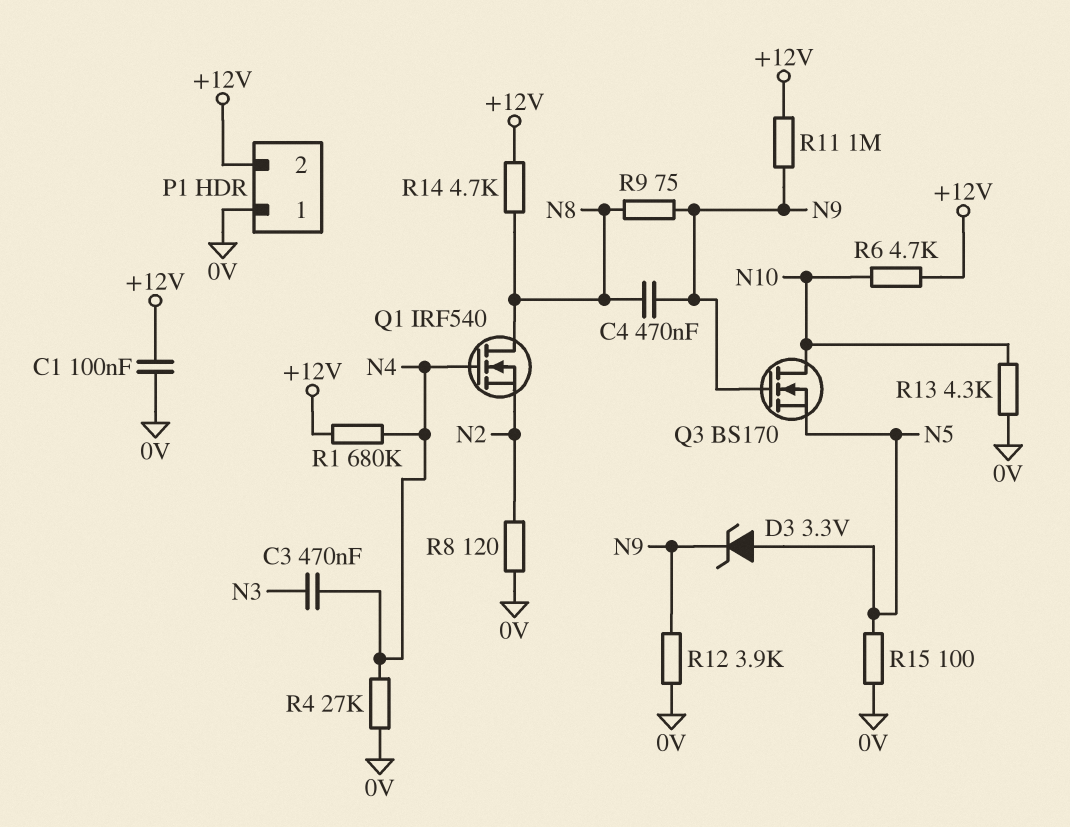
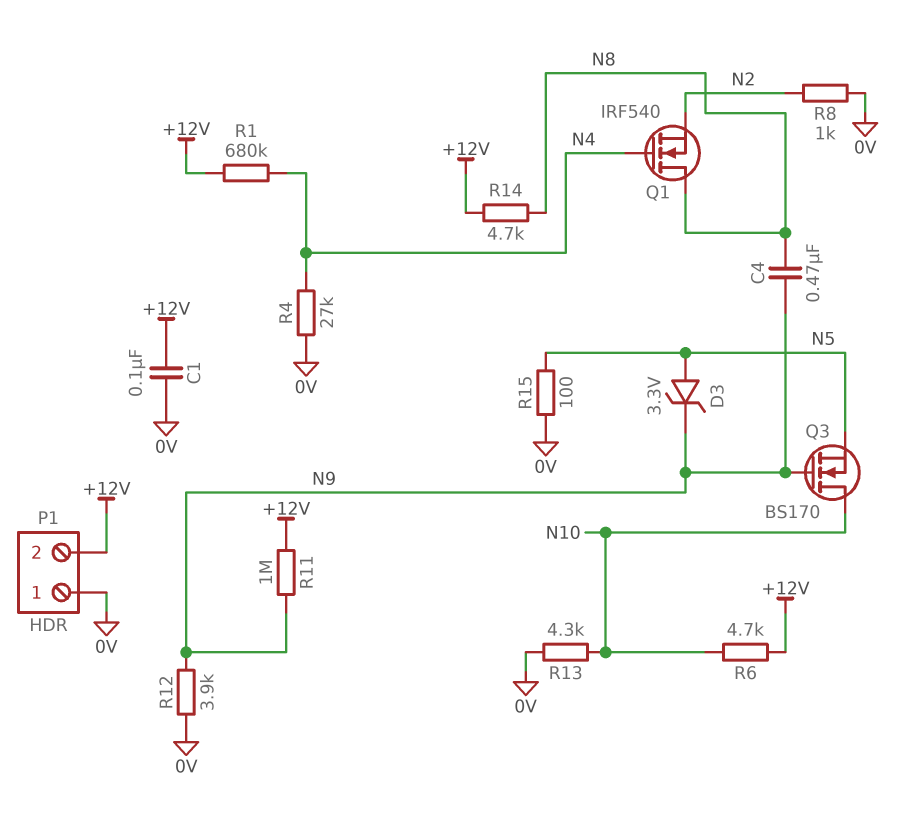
C3: 470nF (N3, N4) -> none
R8: 120 (0V, N2) -> 1k (0V, N2)
R9: 75 (N8, N9) -> none

